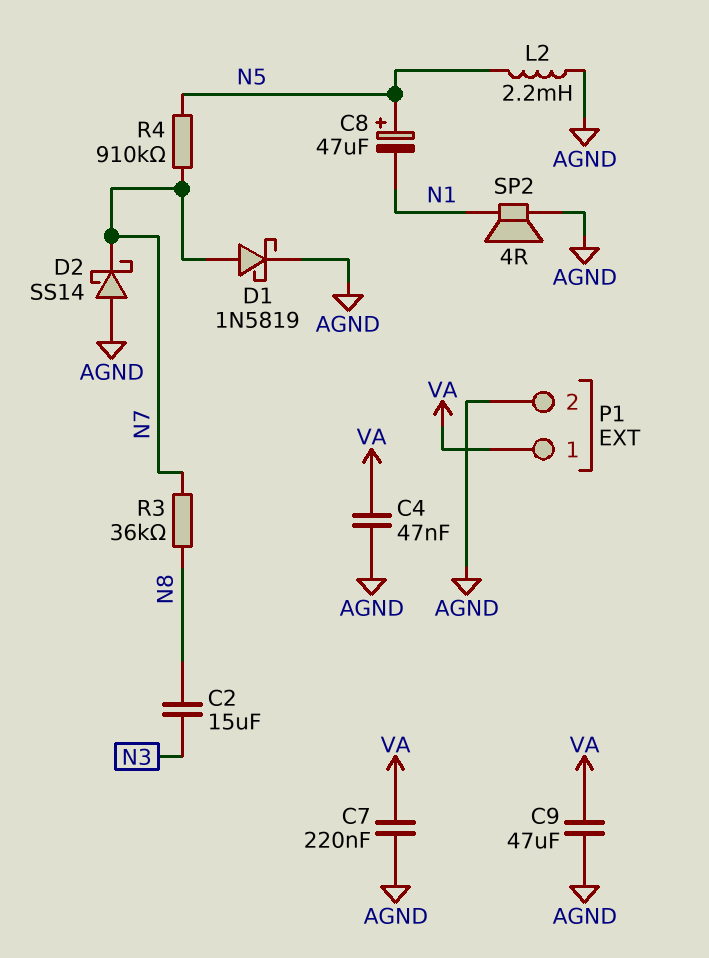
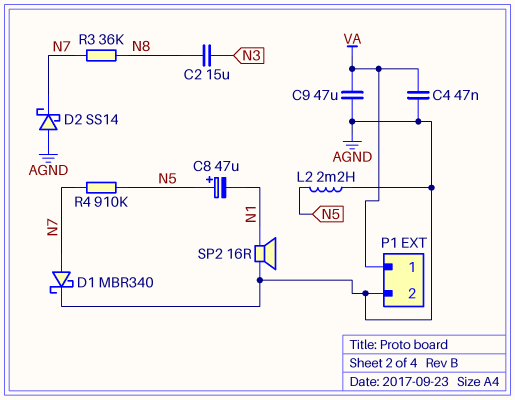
C7: 220nF (AGND, VA) -> none
D1: schottky 1N5819 (A N7, K AGND) -> schottky MBR340 (A N7, K AGND)
SP2: speaker 4R (AGND, N1) -> speaker 16R (AGND, N1)

